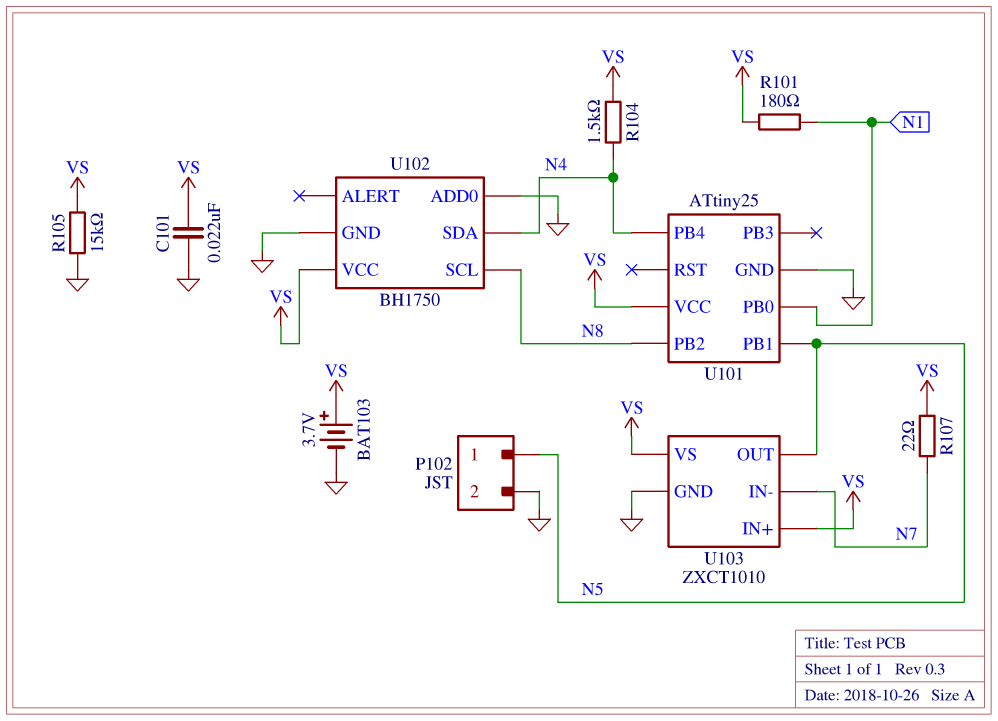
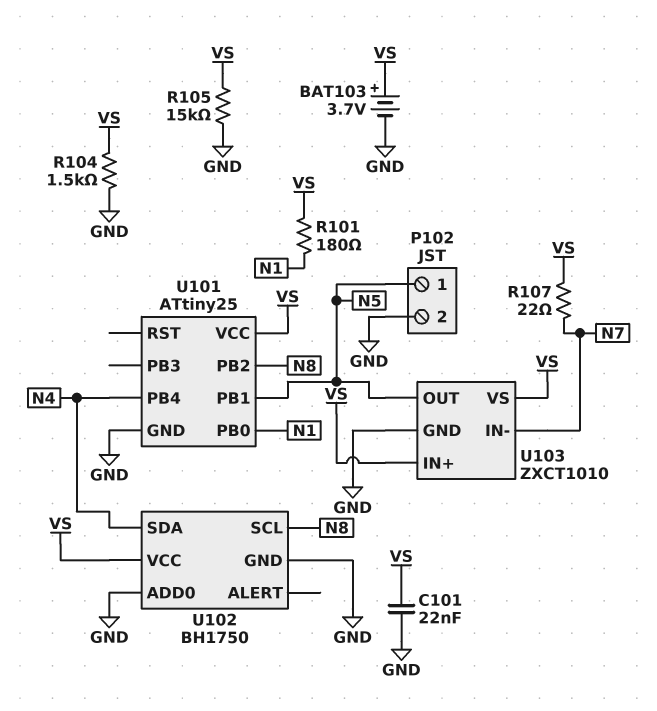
R104: 1.5k (N4, VS) -> 1.5k (GND, VS)

